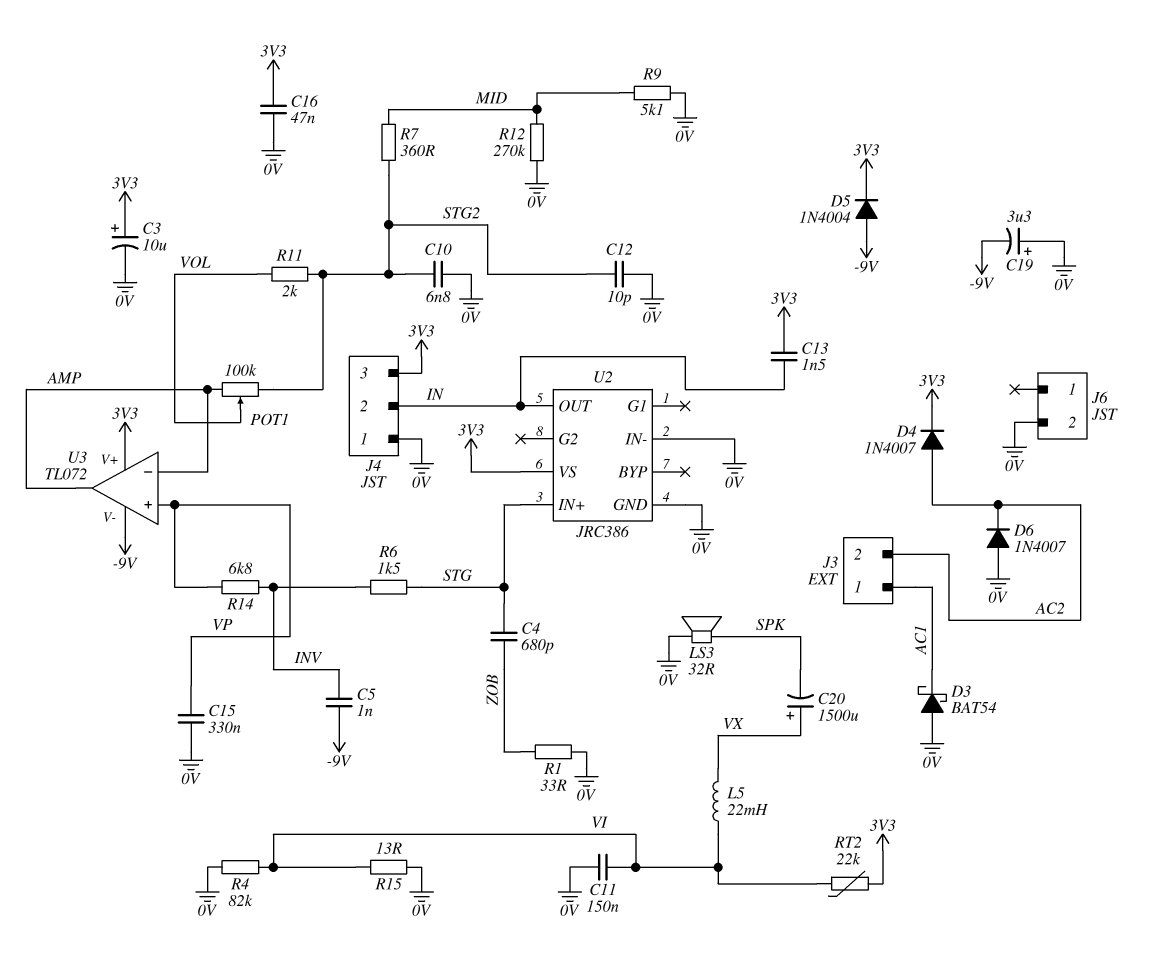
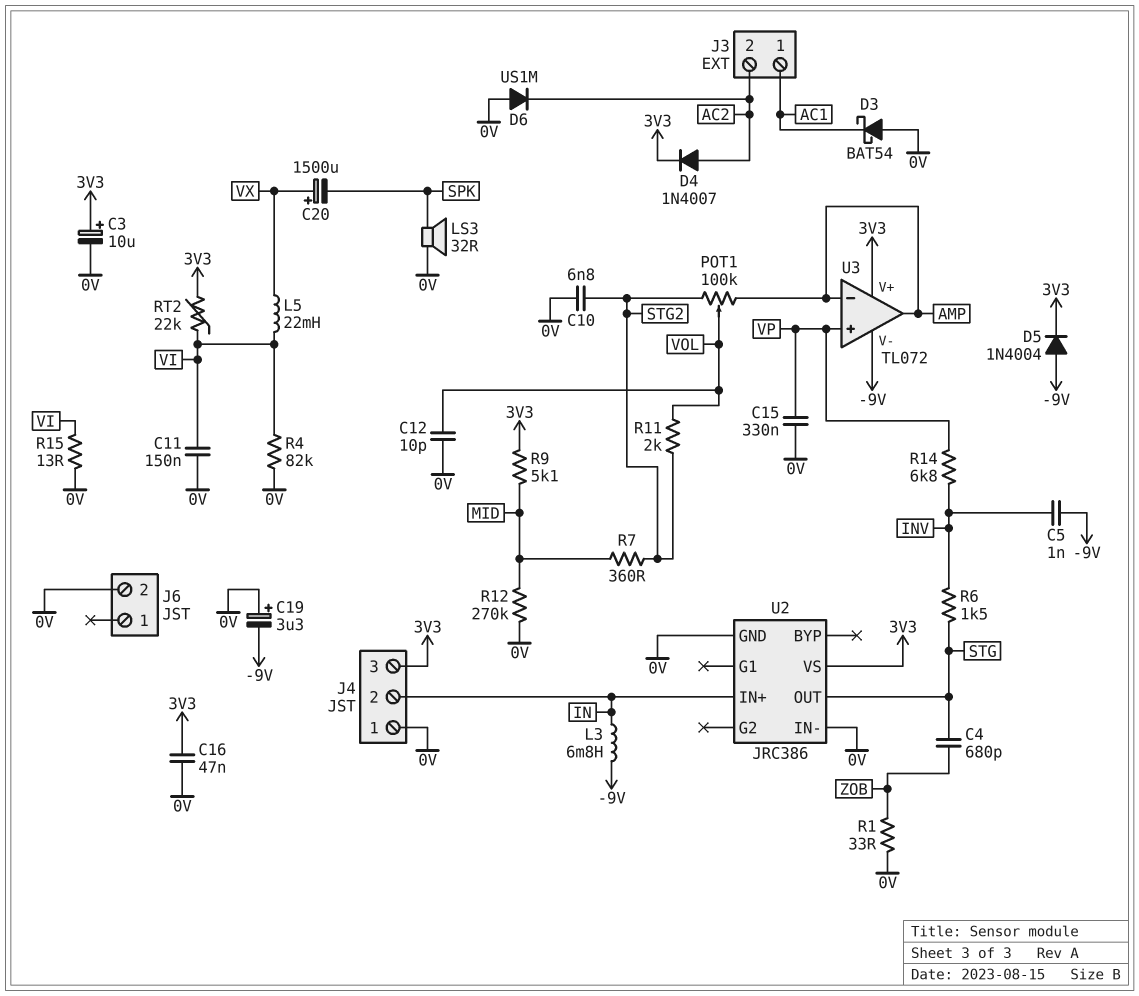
C12: 10pF (0V, STG2) -> 10pF (0V, VOL)
C13: 1.5nF (3V3, IN) -> none
D6: diode 1N4007 (A 0V, K AC2) -> diode US1M (A 0V, K AC2)
L3: none -> 6.8mH (-9V, IN)
R9: 5.1k (0V, MID) -> 5.1k (3V3, MID)
U2 pin IN+: STG -> IN
U2 pin OUT: IN -> STG

